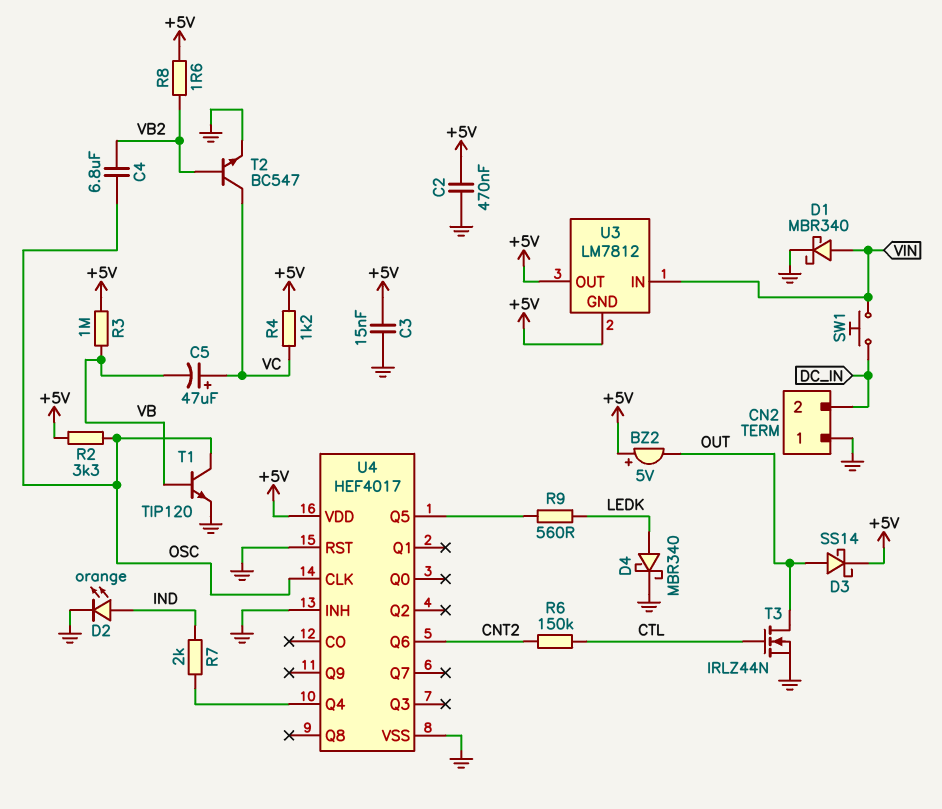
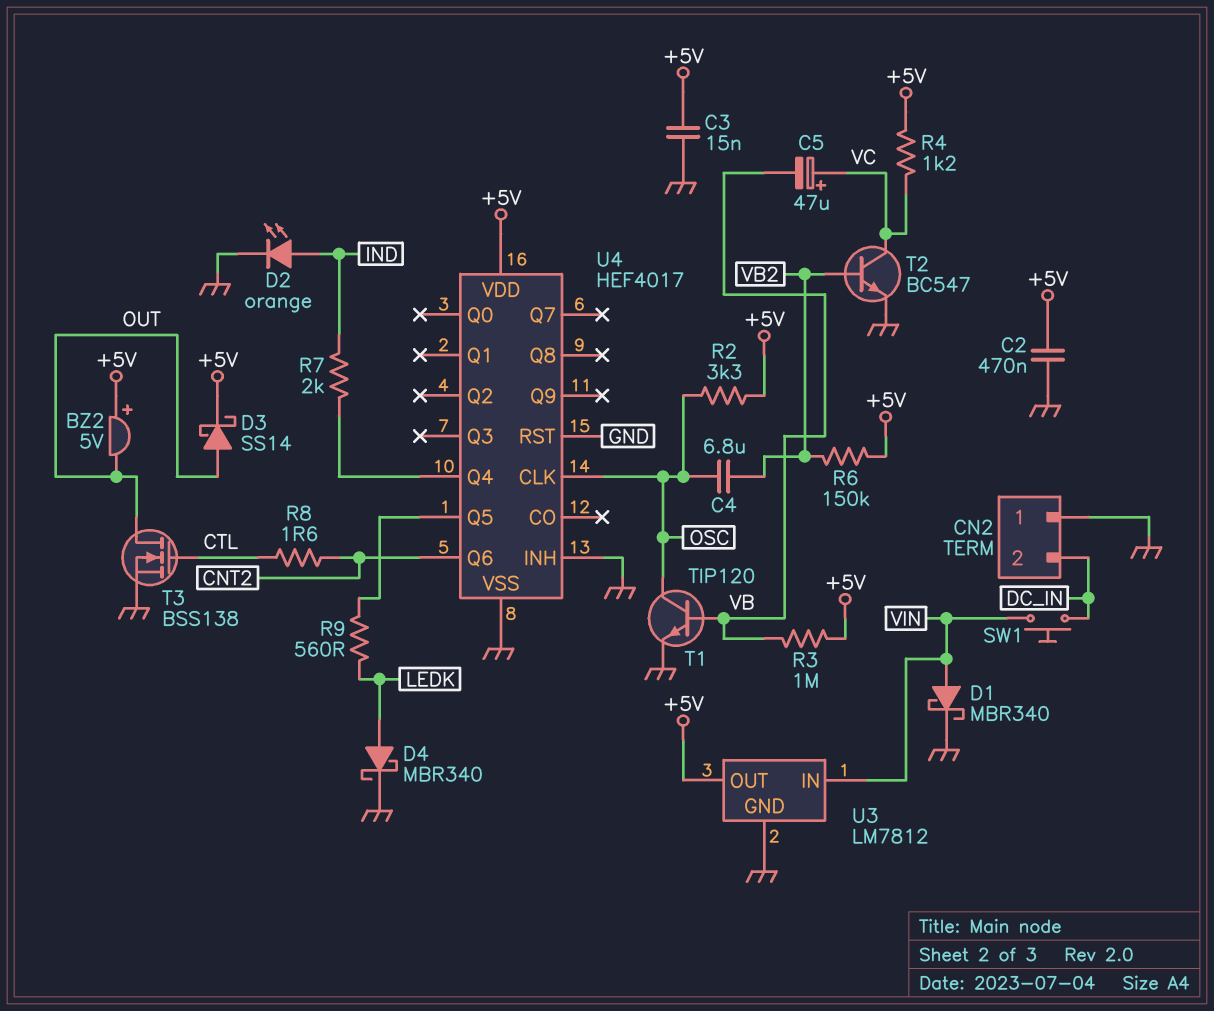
R6: 150k (CNT2, CTL) -> 150k (+5V, VB2)
R8: 1.6 (+5V, VB2) -> 1.6 (CNT2, CTL)
T3: NMOS IRLZ44N (G CTL, D OUT, S GND) -> NMOS BSS138 (G CTL, D OUT, S GND)
U3 pin GND: +5V -> GND

